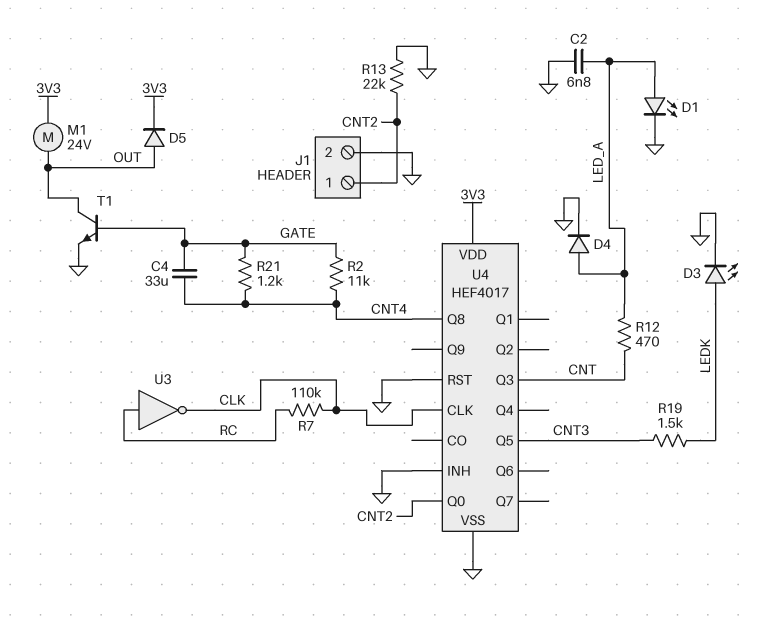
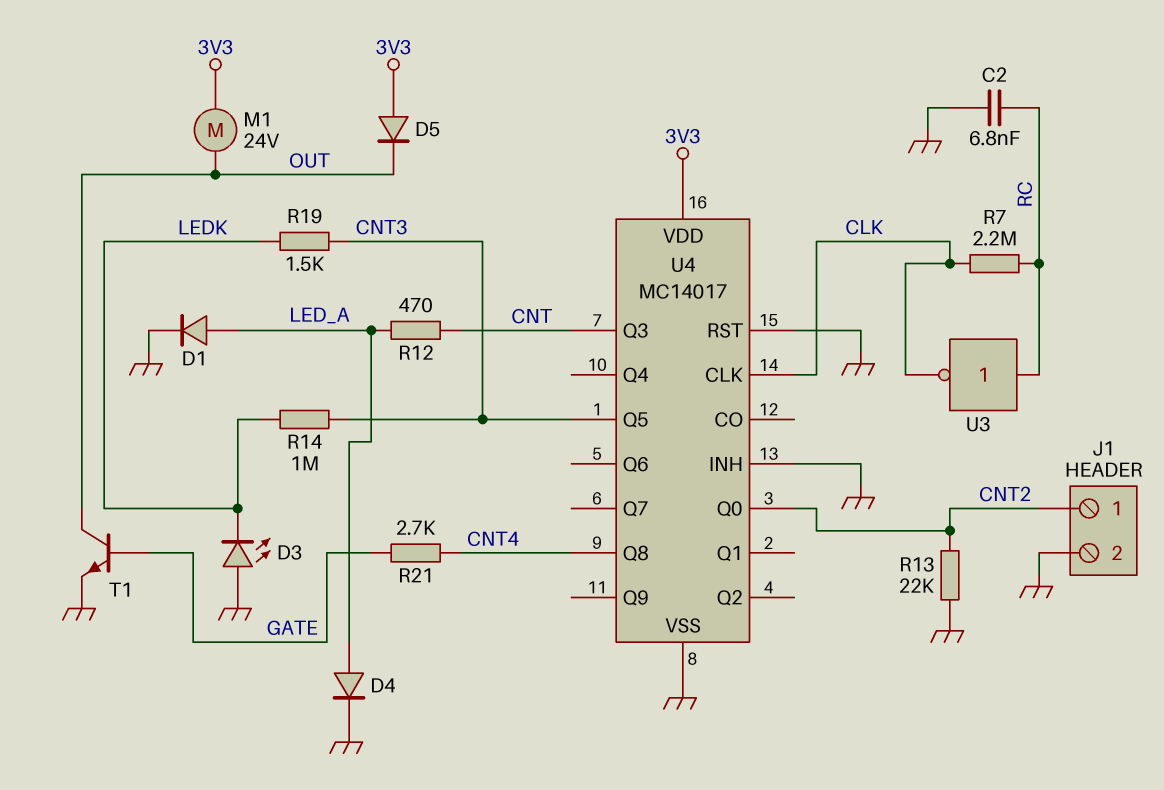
C2: 6.8nF (GND, LED_A) -> 6.8nF (GND, RC)
C4: 33uF (CNT4, GATE) -> none
D1: LED (A LED_A, K GND) -> diode (A LED_A, K GND)
D3: LED (A LEDK, K GND) -> LED (A GND, K LEDK)
D5: diode (A OUT, K 3V3) -> diode (A 3V3, K OUT)
R2: 11k (CNT4, GATE) -> none
R7: 110k (CLK, RC) -> 2.2M (CLK, RC)
R14: none -> 1M (CNT3, LEDK)
R21: 1.2k (CNT4, GATE) -> 2.7k (CNT4, GATE)
U4: HEF4017 -> MC14017

